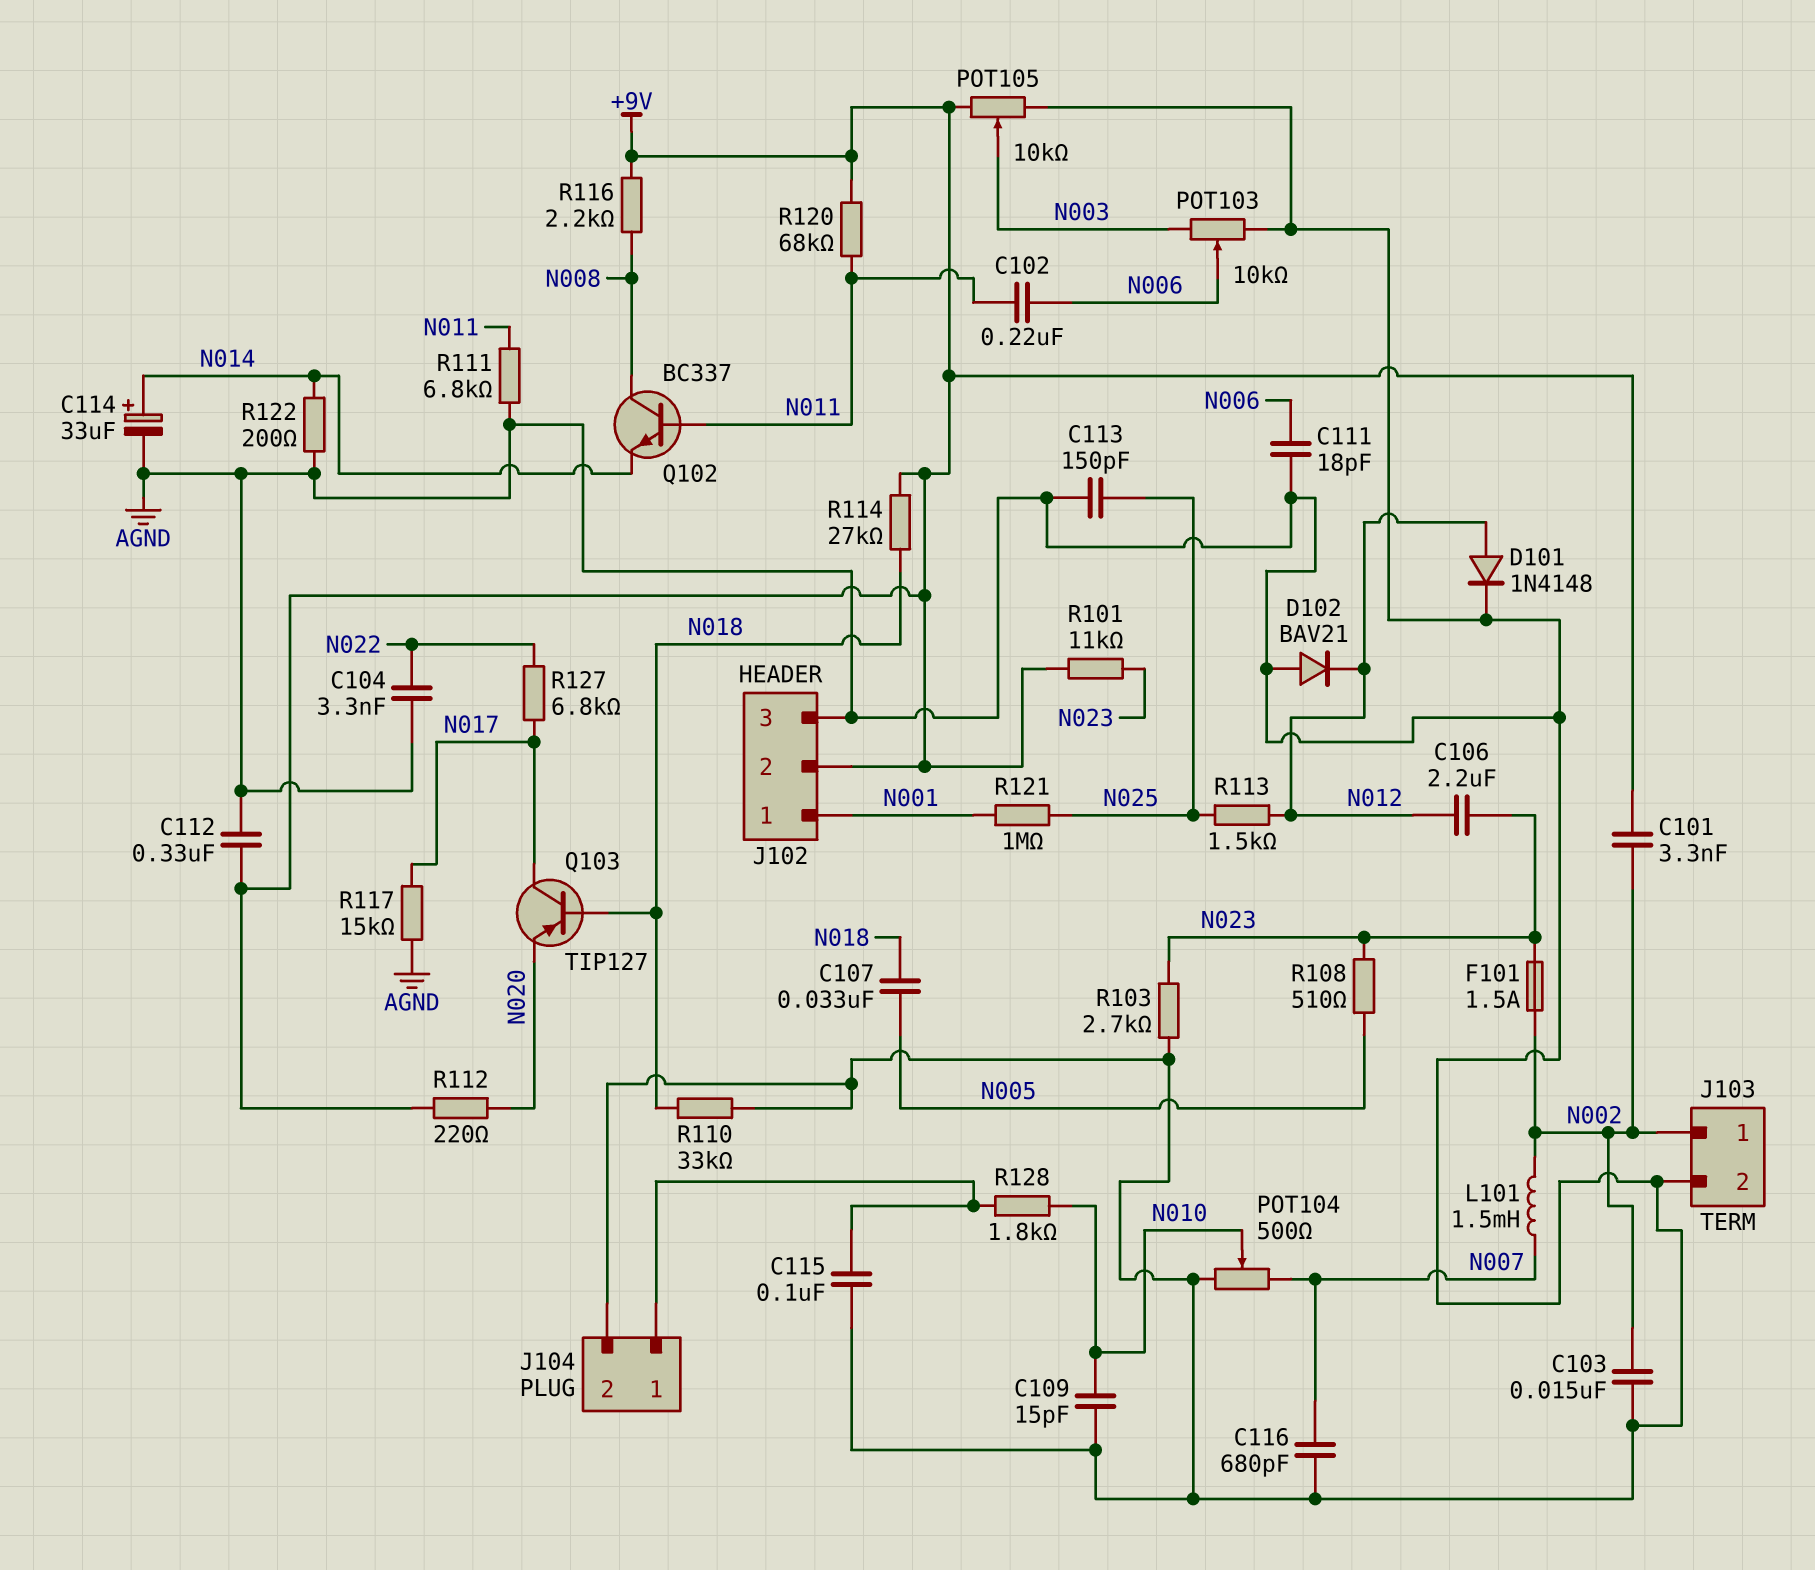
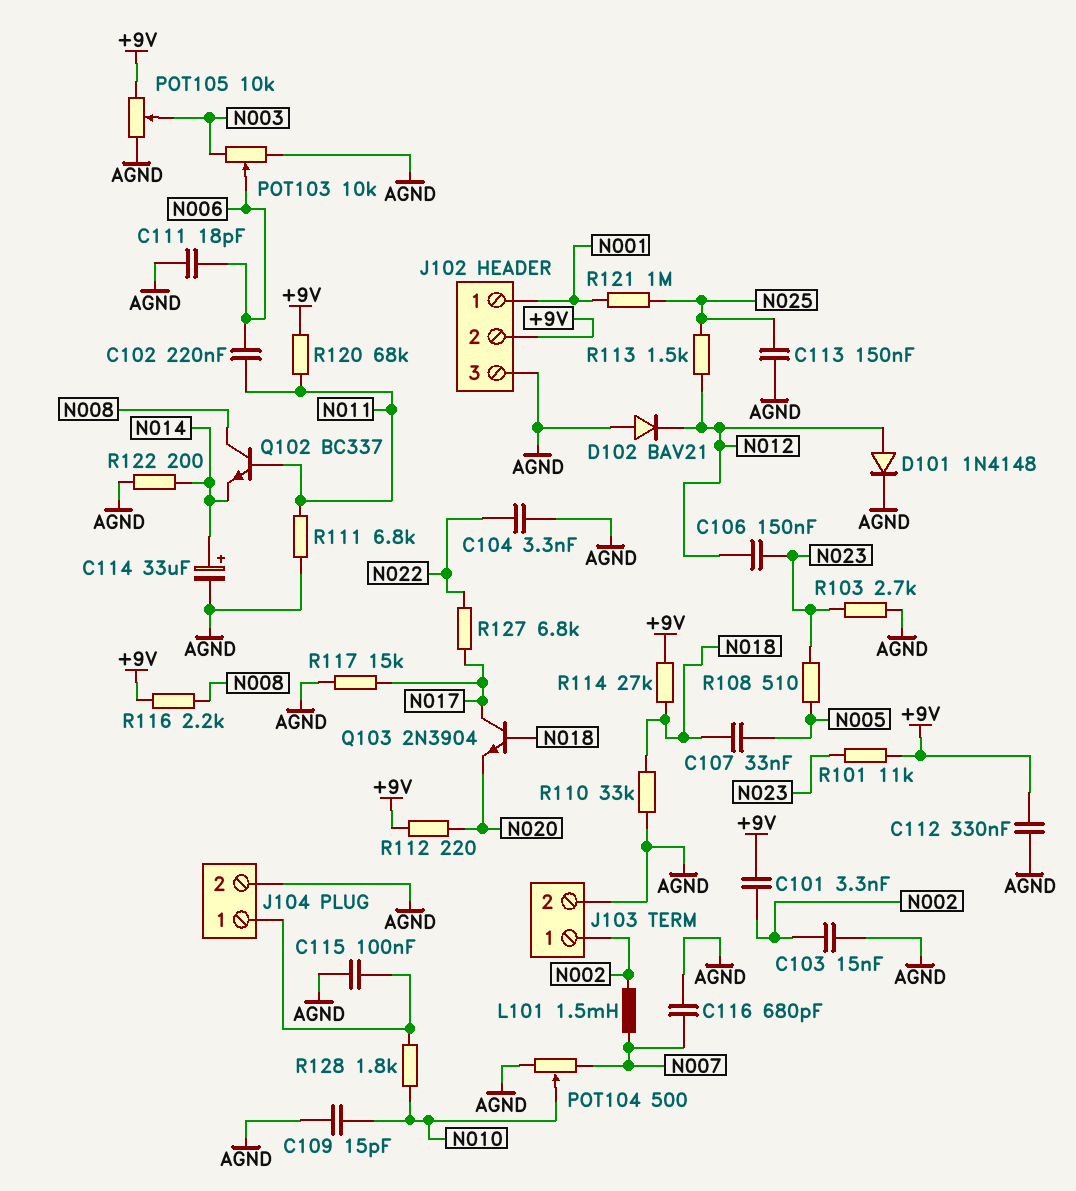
C106: 2.2uF (N012, N023) -> 150nF (N012, N023)
C113: 150pF (AGND, N025) -> 150nF (AGND, N025)
F101: 1.5A (N002, N023) -> none
Q103: PNP TIP127 (B N018, C N017, E N020) -> NPN 2N3904 (B N018, C N017, E N020)

